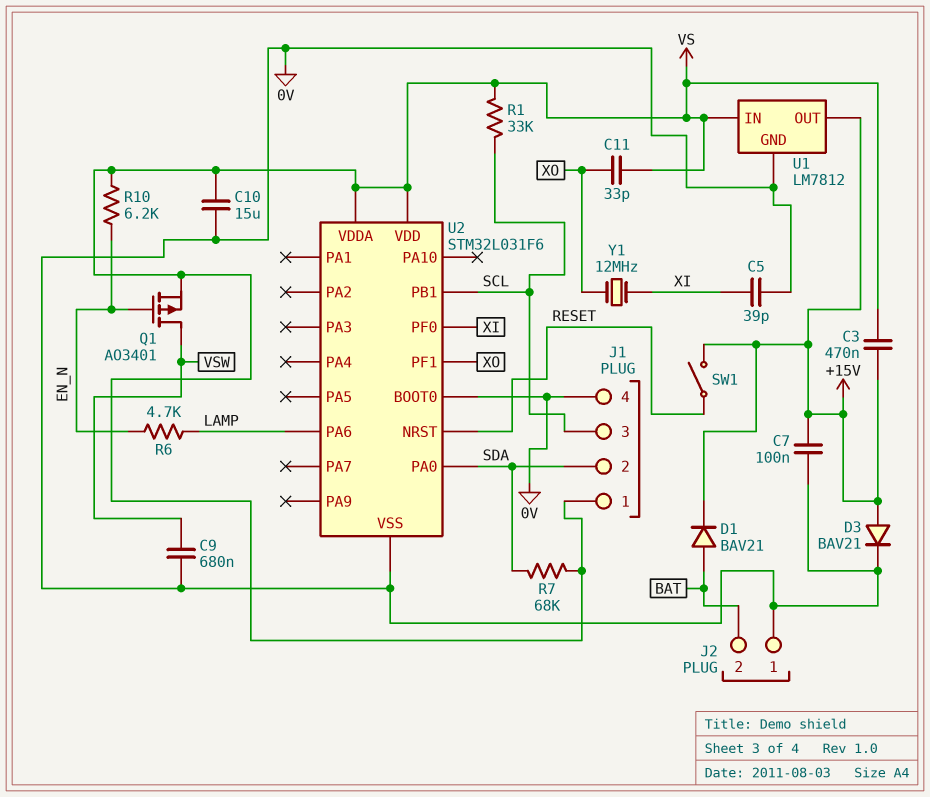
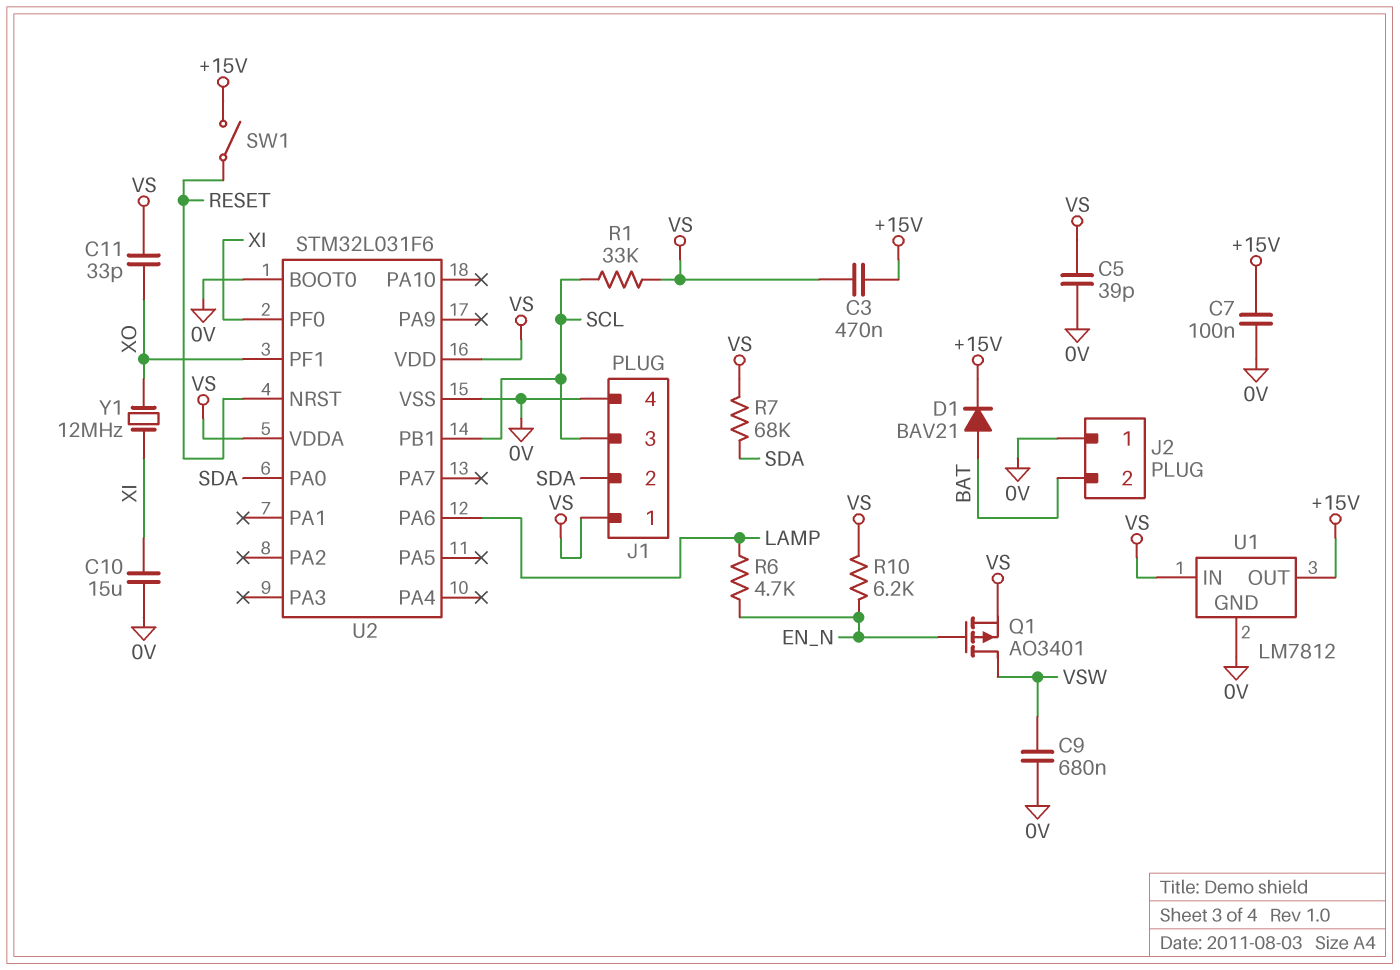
C5: 39pF (0V, XI) -> 39pF (0V, VS)
C10: 15uF (0V, VS) -> 15uF (0V, XI)
D3: diode BAV21 (A +15V, K 0V) -> none

